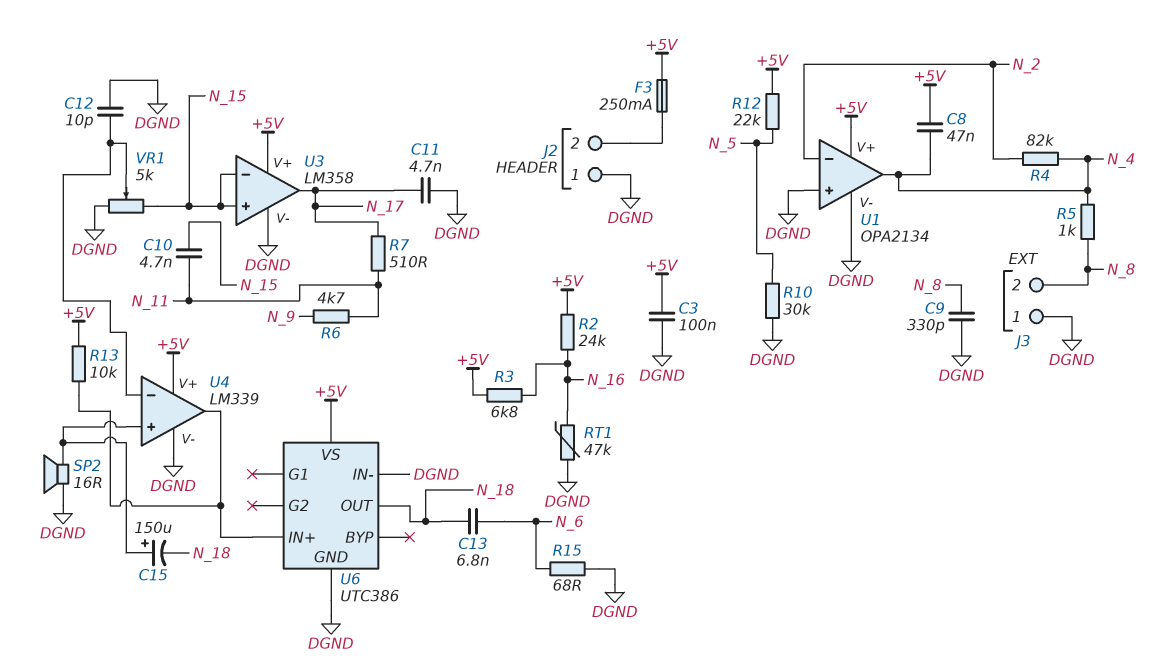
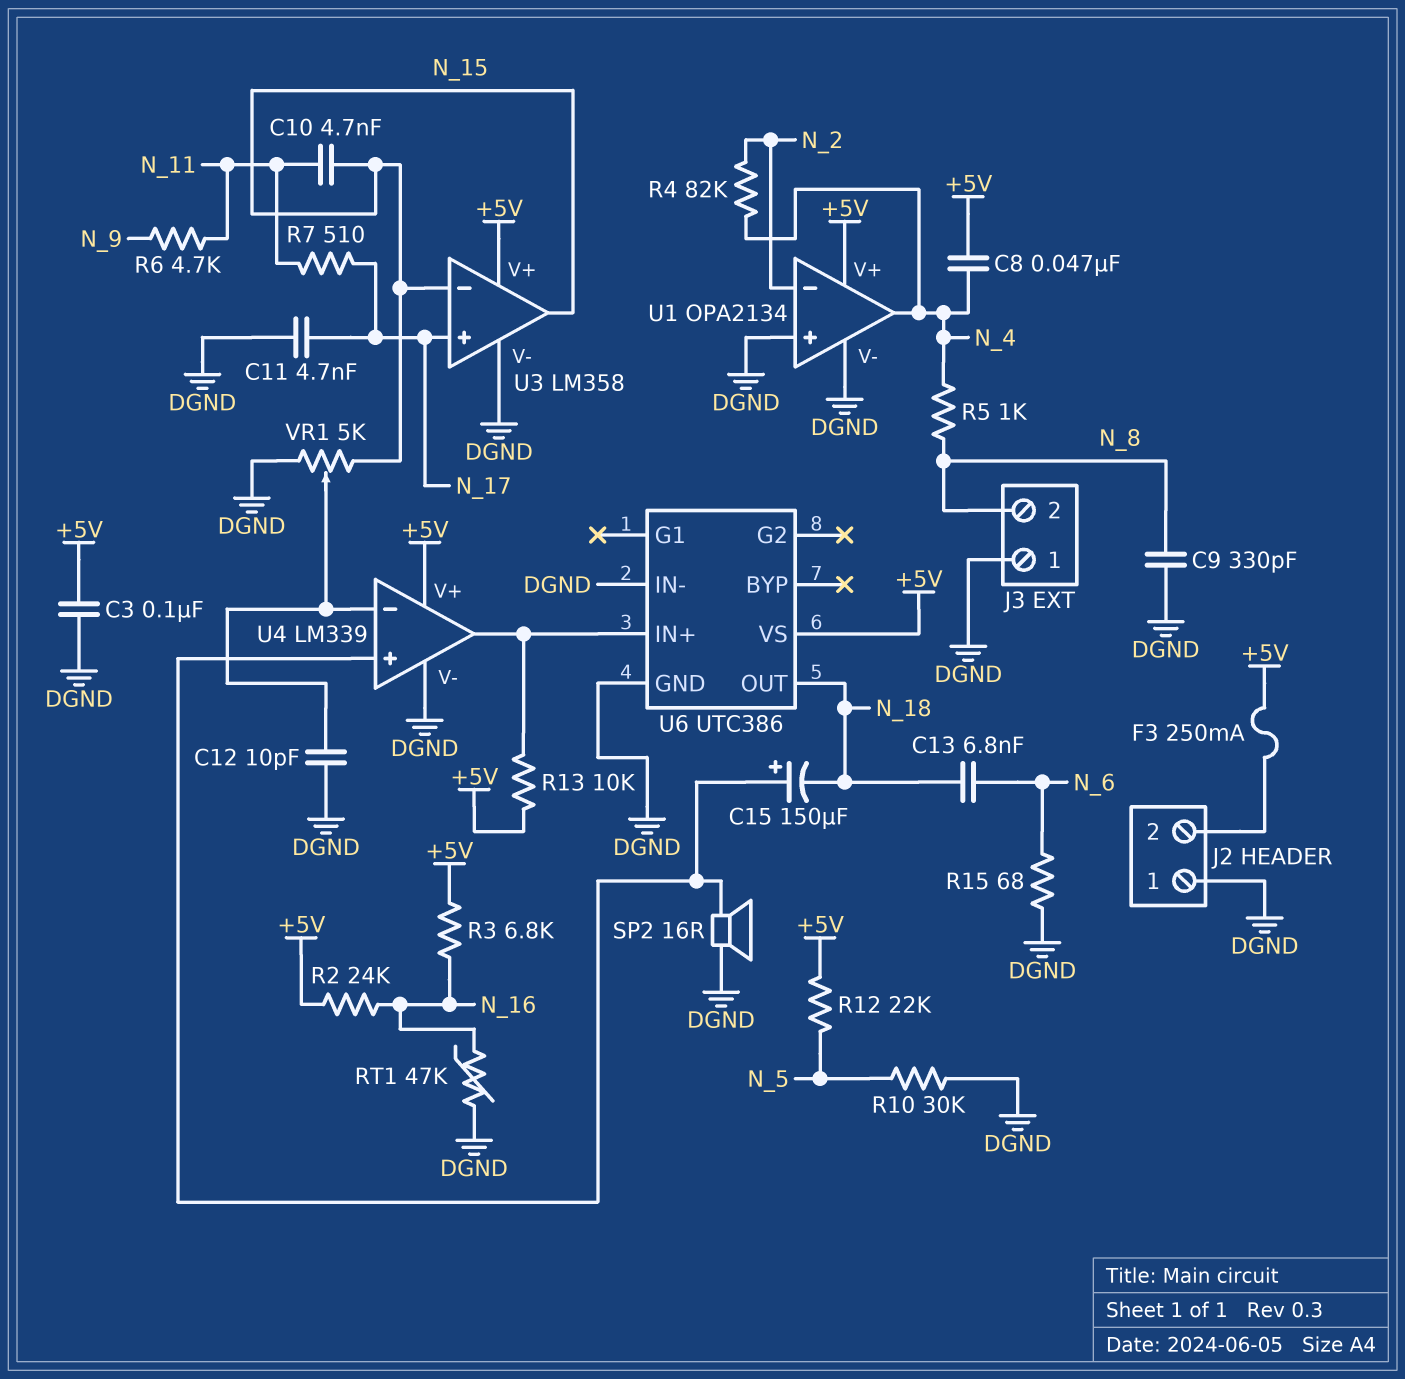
U3 pin in+: N_15 -> N_17
U3 pin out: N_17 -> N_15

